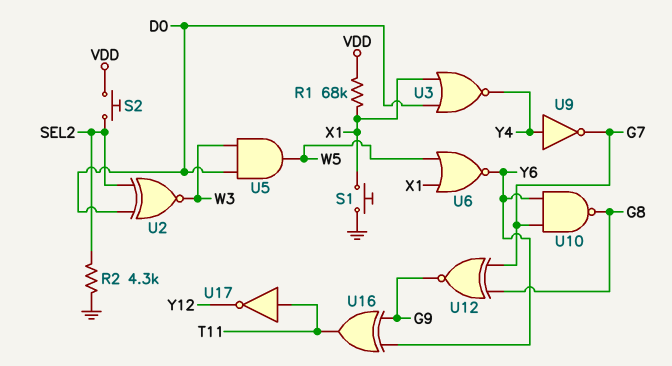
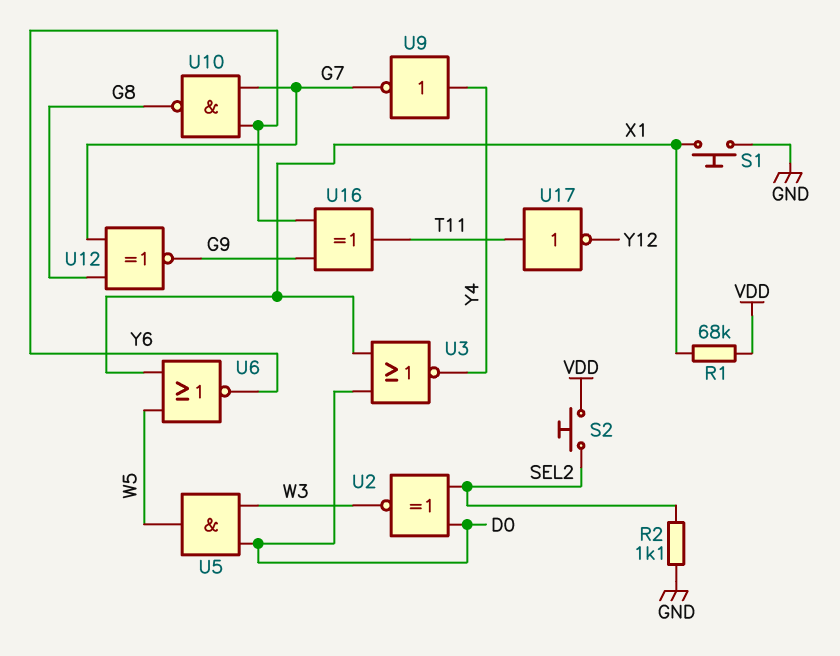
R2: 4.3k (GND, SEL2) -> 1.1k (GND, SEL2)

